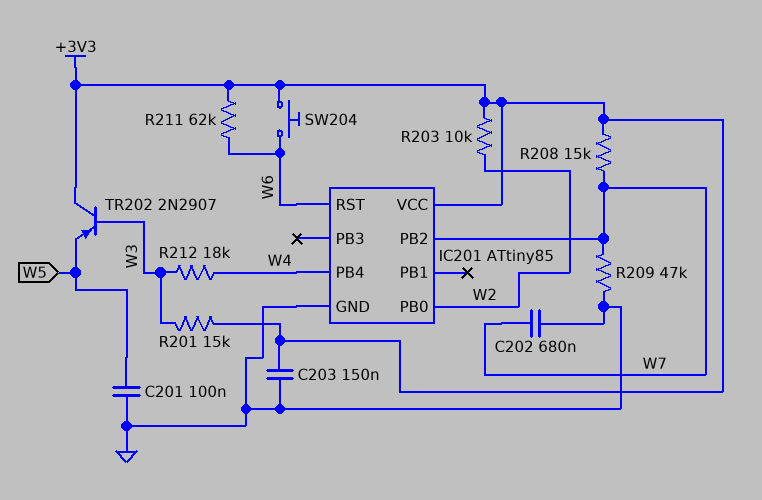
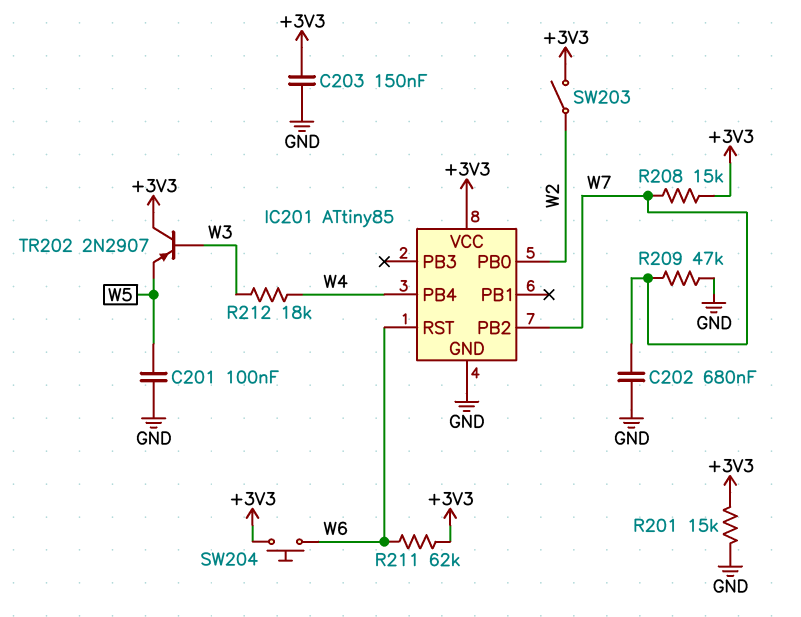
R201: 15k (+3V3, W3) -> 15k (+3V3, GND)
R203: 10k (+3V3, W2) -> none
SW203: none -> switch (+3V3, W2)

